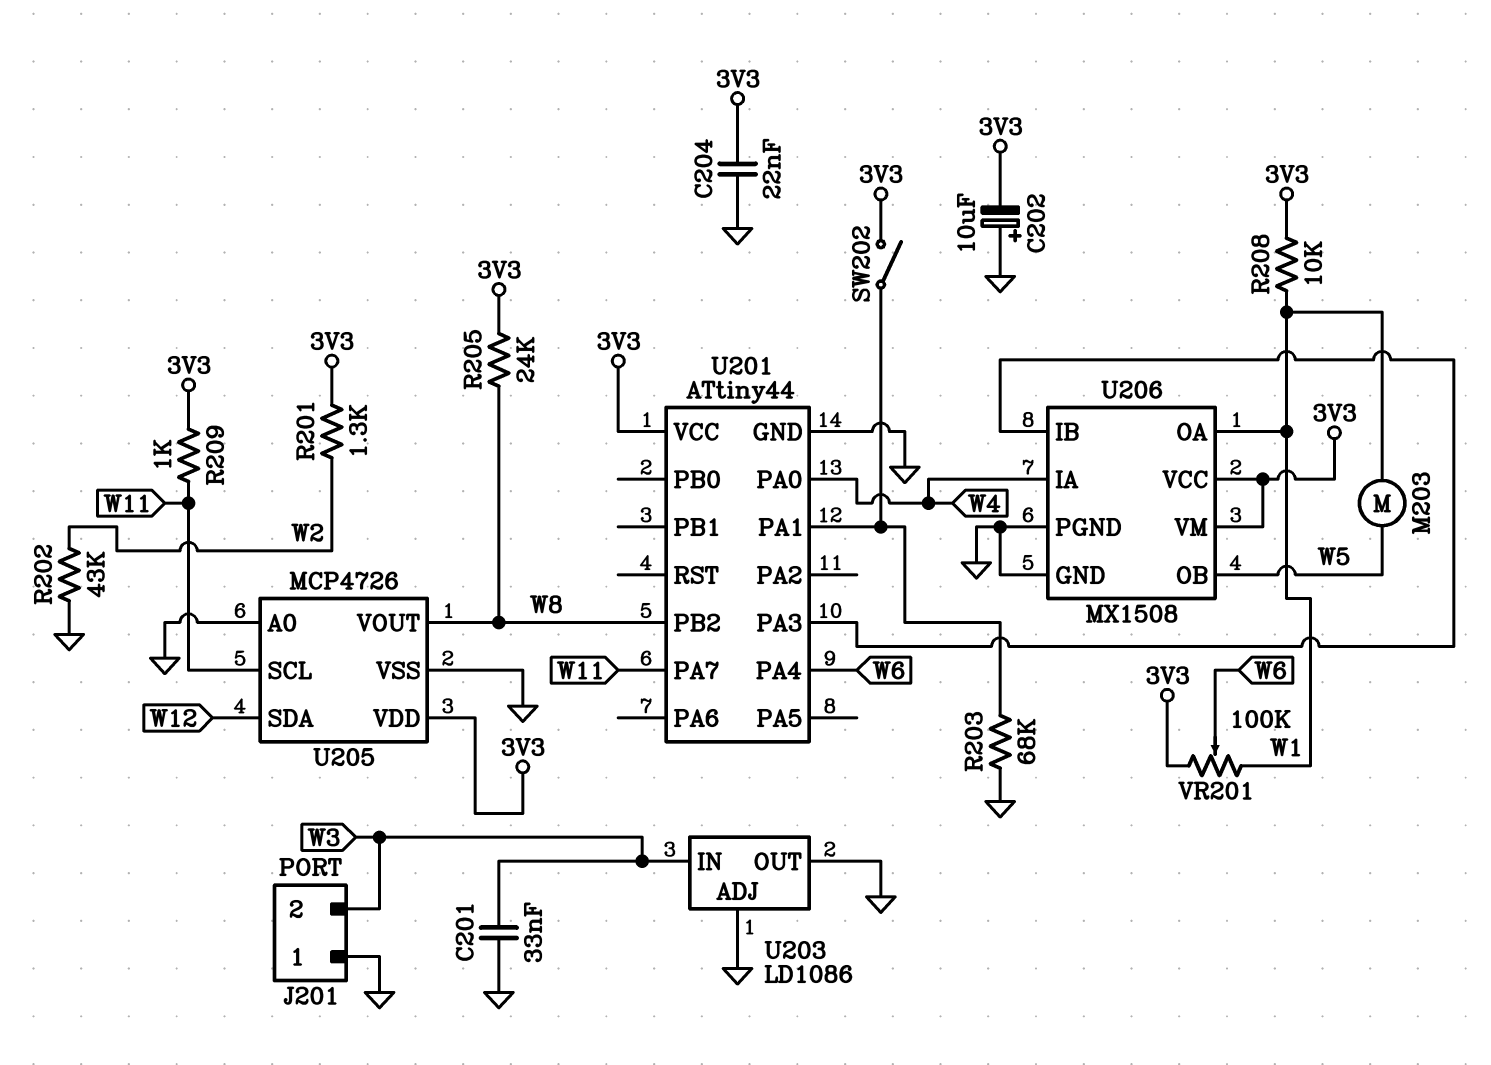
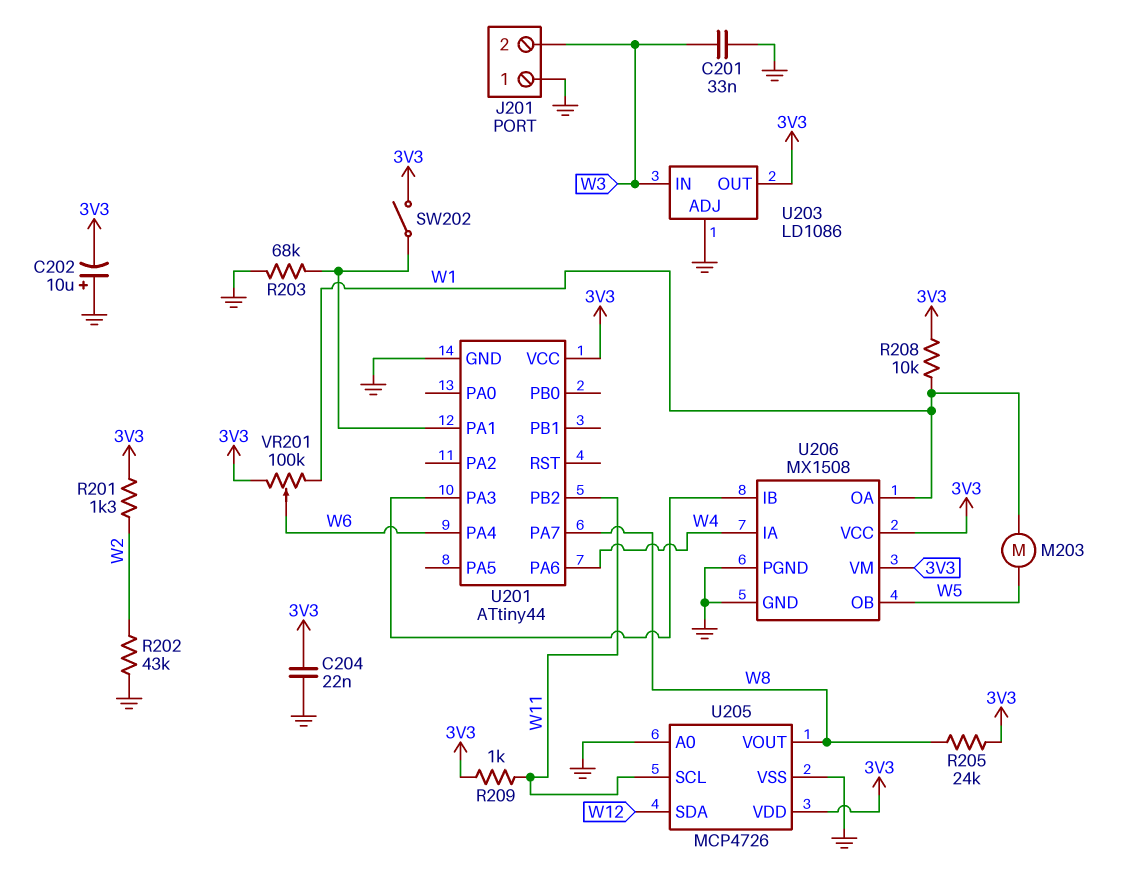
U201 pin PA0: W4 -> none
U201 pin PA6: none -> W4
U201 pin PA7: W11 -> W8
U201 pin PB2: W8 -> W11
U203 pin OUT: GND -> 3V3

